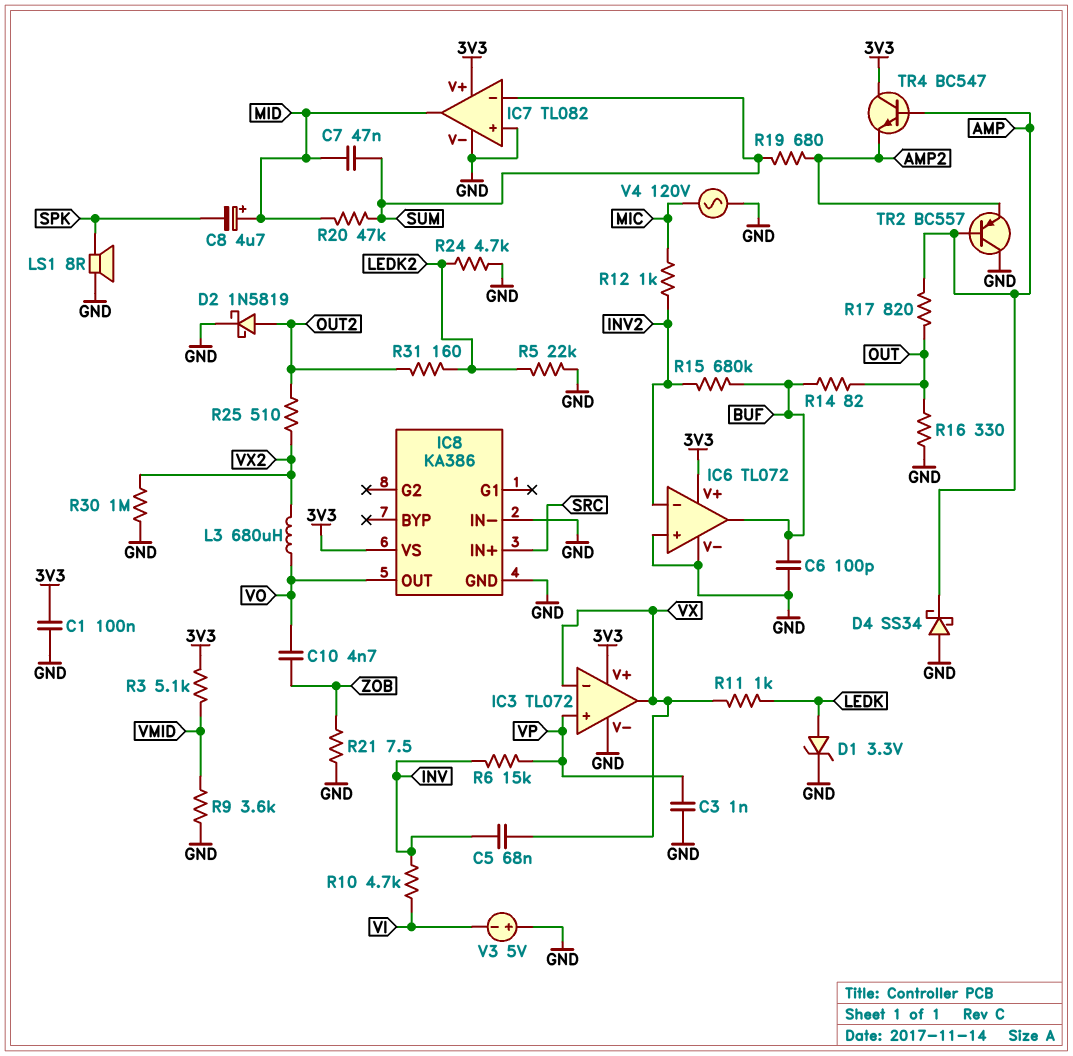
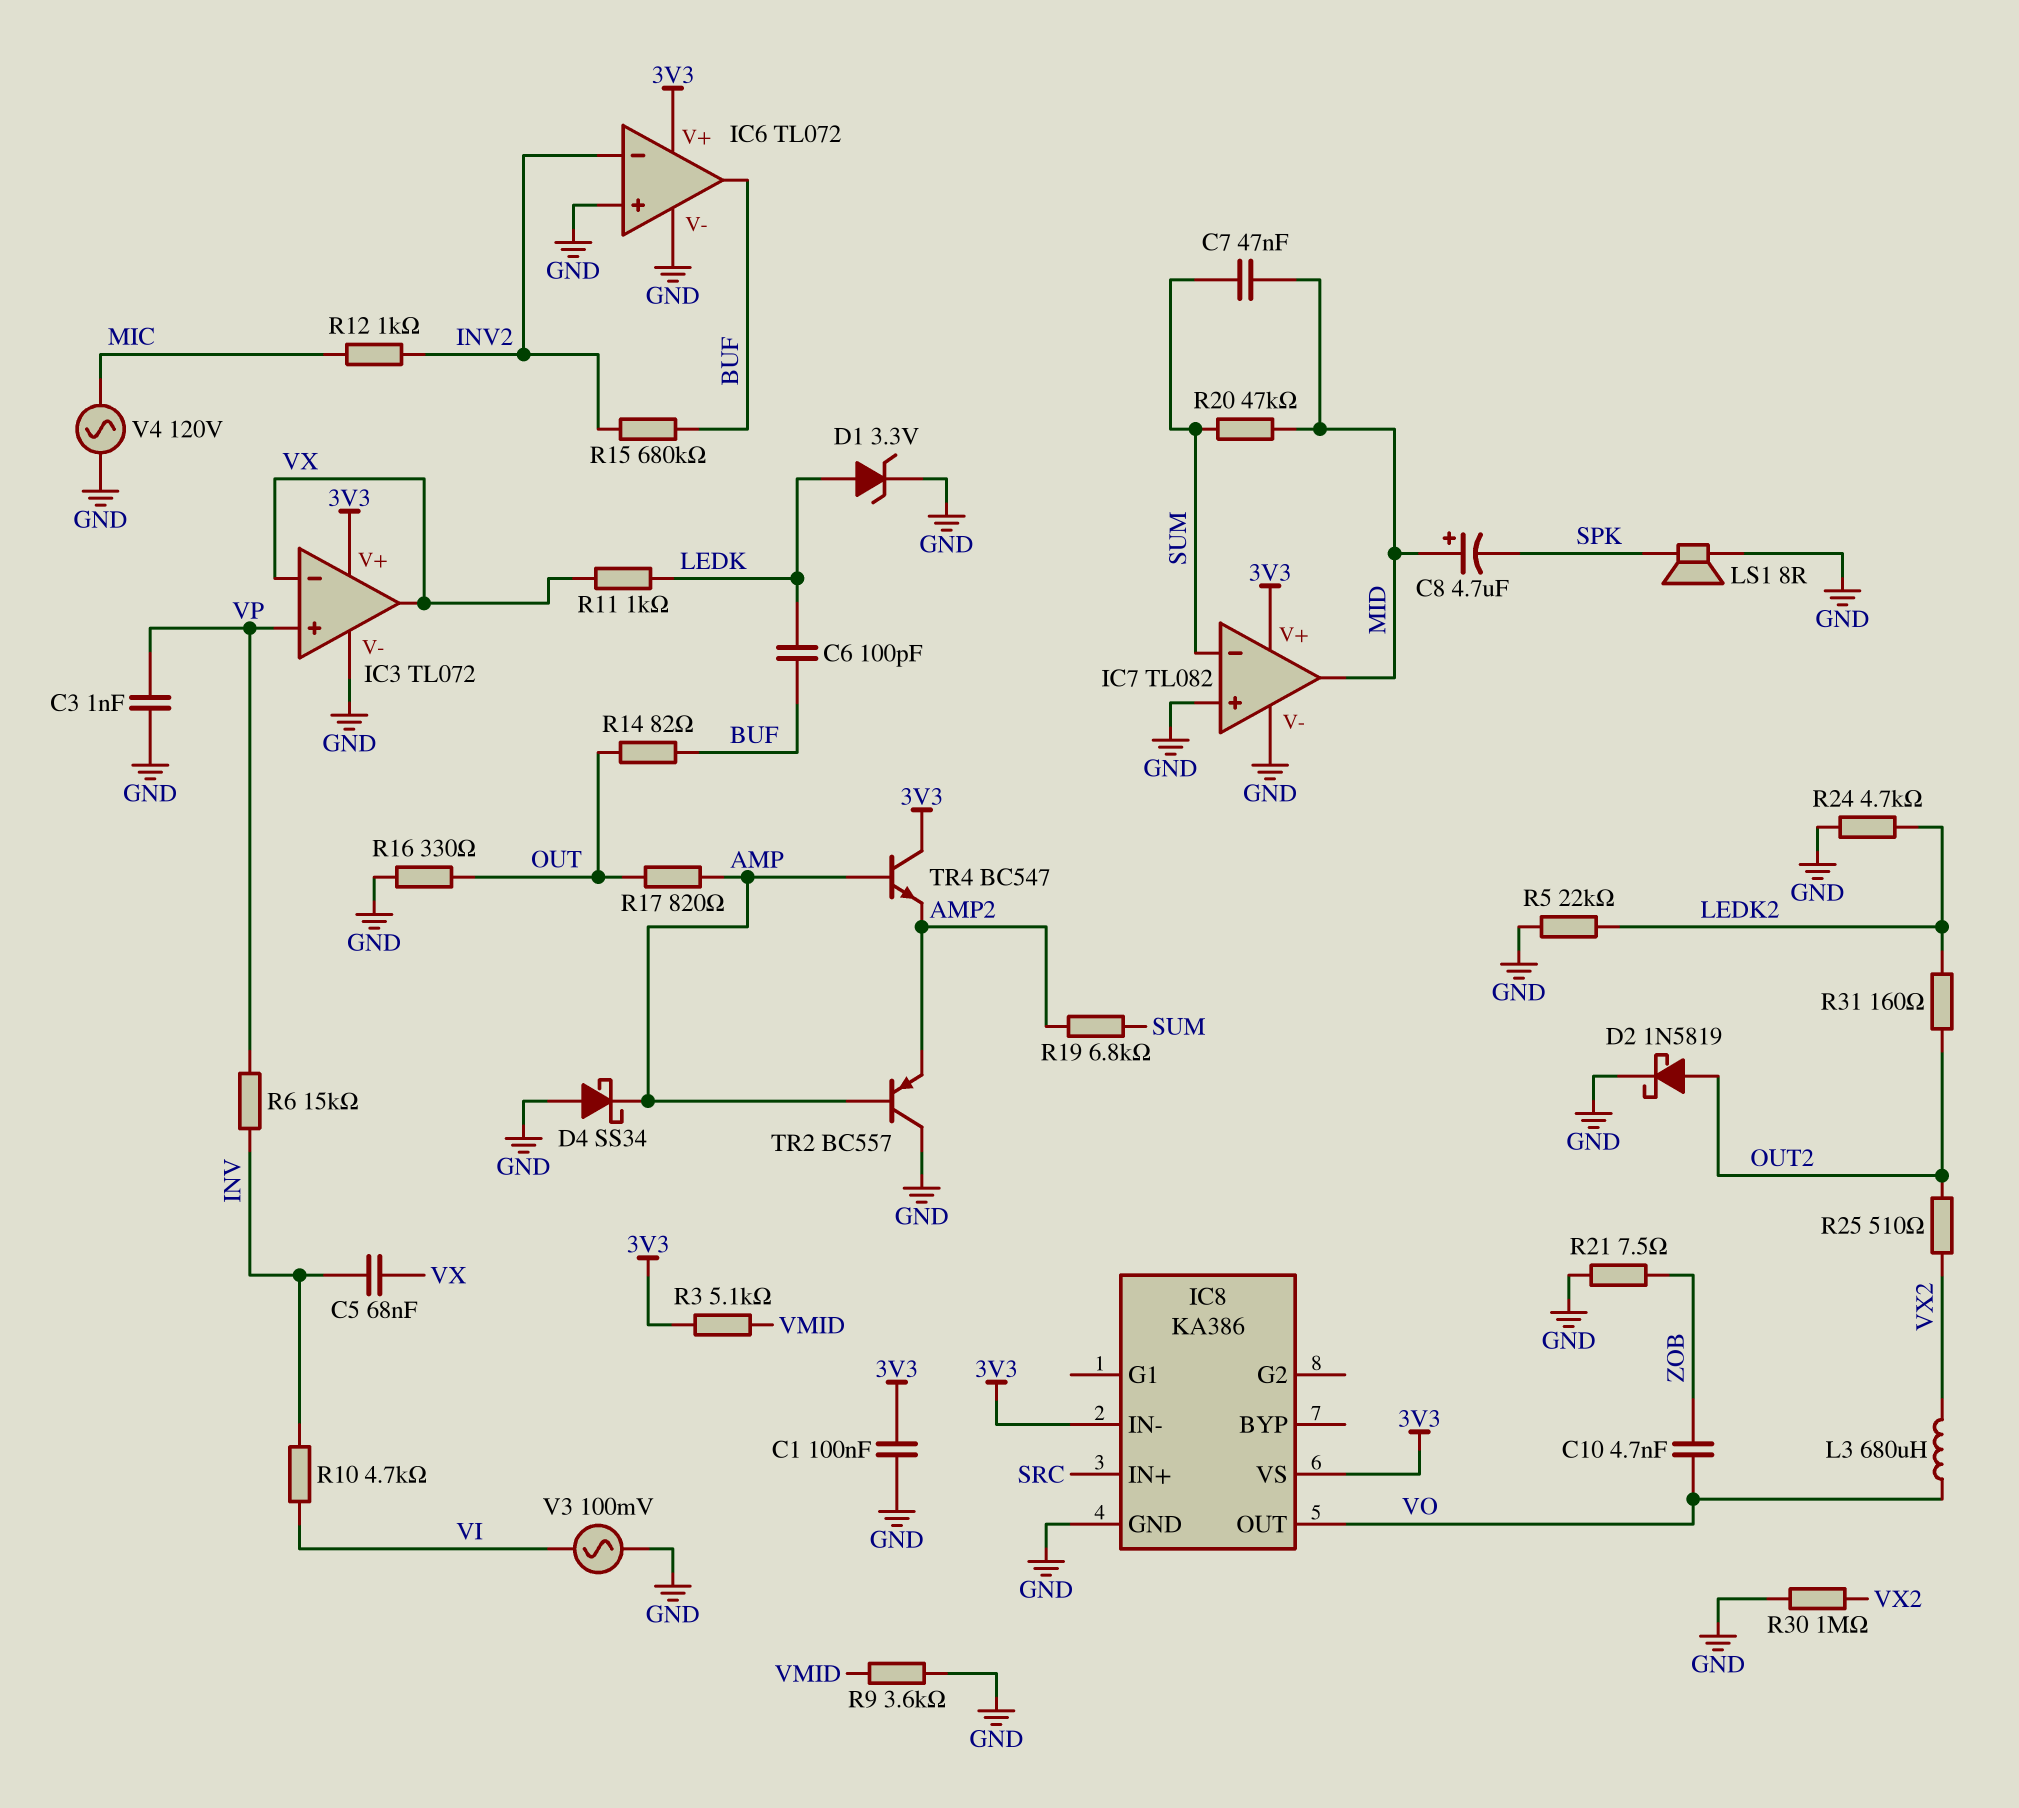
C6: 100pF (BUF, GND) -> 100pF (BUF, LEDK)
IC8 pin IN-: GND -> 3V3
R19: 680 (AMP2, SUM) -> 6.8k (AMP2, SUM)
V3: 5V (plus GND, minus VI) -> AC 100mV (GND, VI)

